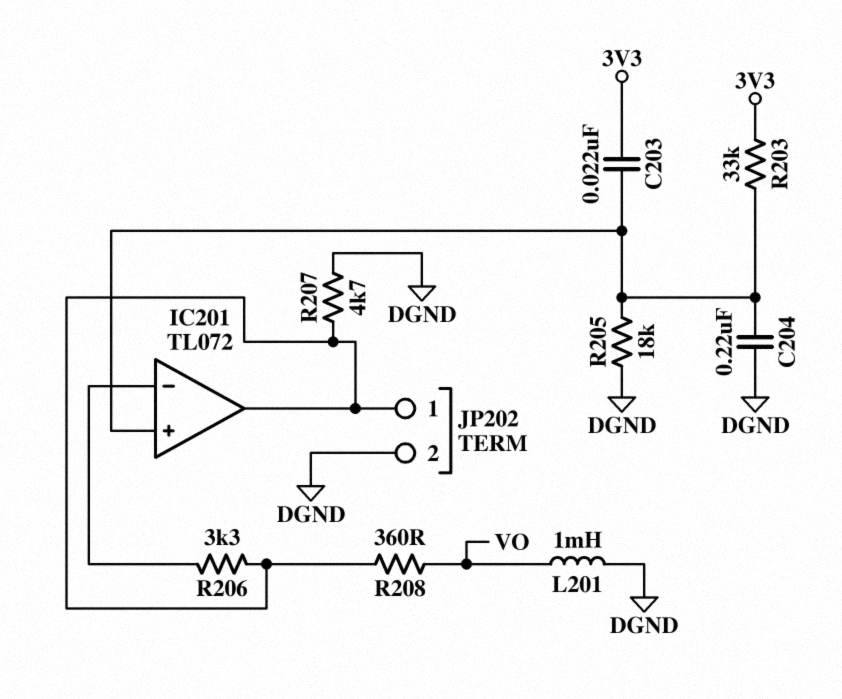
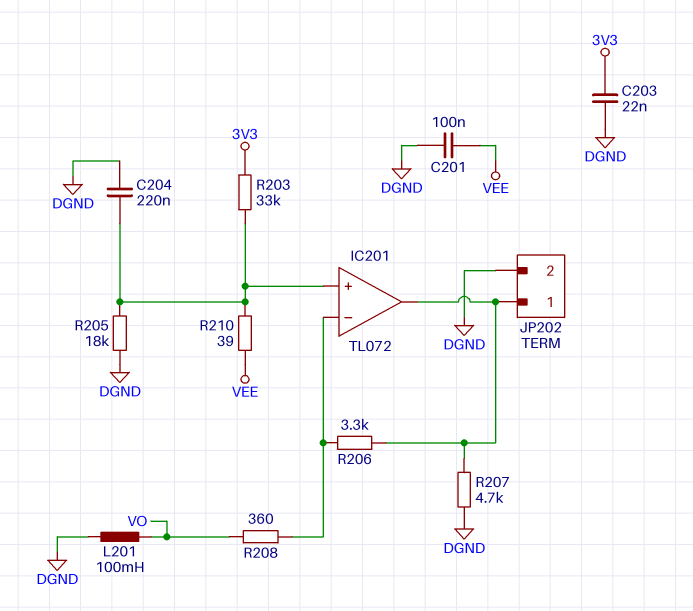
C201: none -> 100nF (DGND, VEE)
C203: 22nF (3V3, IC201/in+) -> 22nF (3V3, DGND)
L201: 1mH (DGND, VO) -> 100mH (DGND, VO)
R208: 360 (IC201/out, VO) -> 360 (IC201/in-, VO)
R210: none -> 39 (IC201/in+, VEE)

